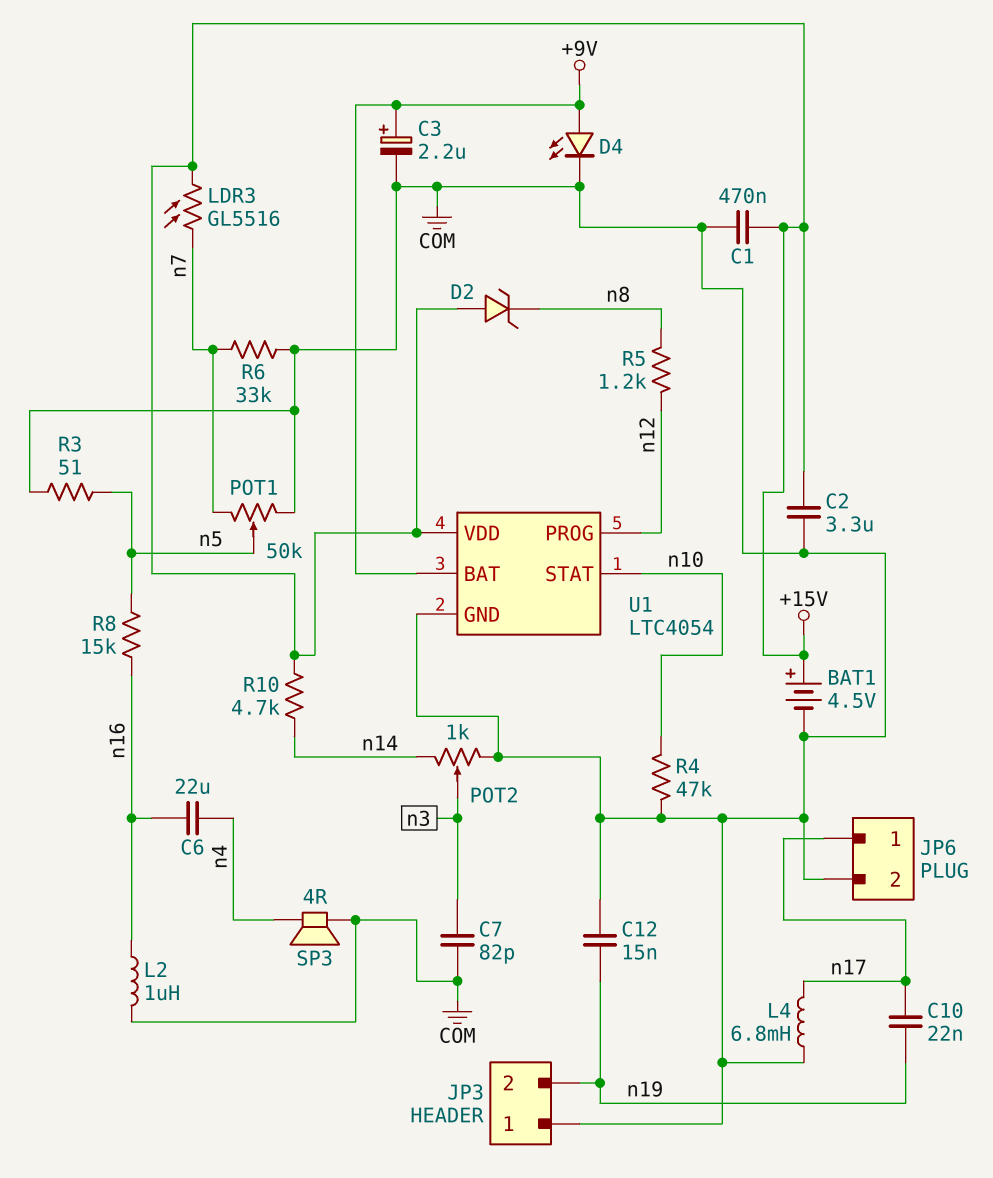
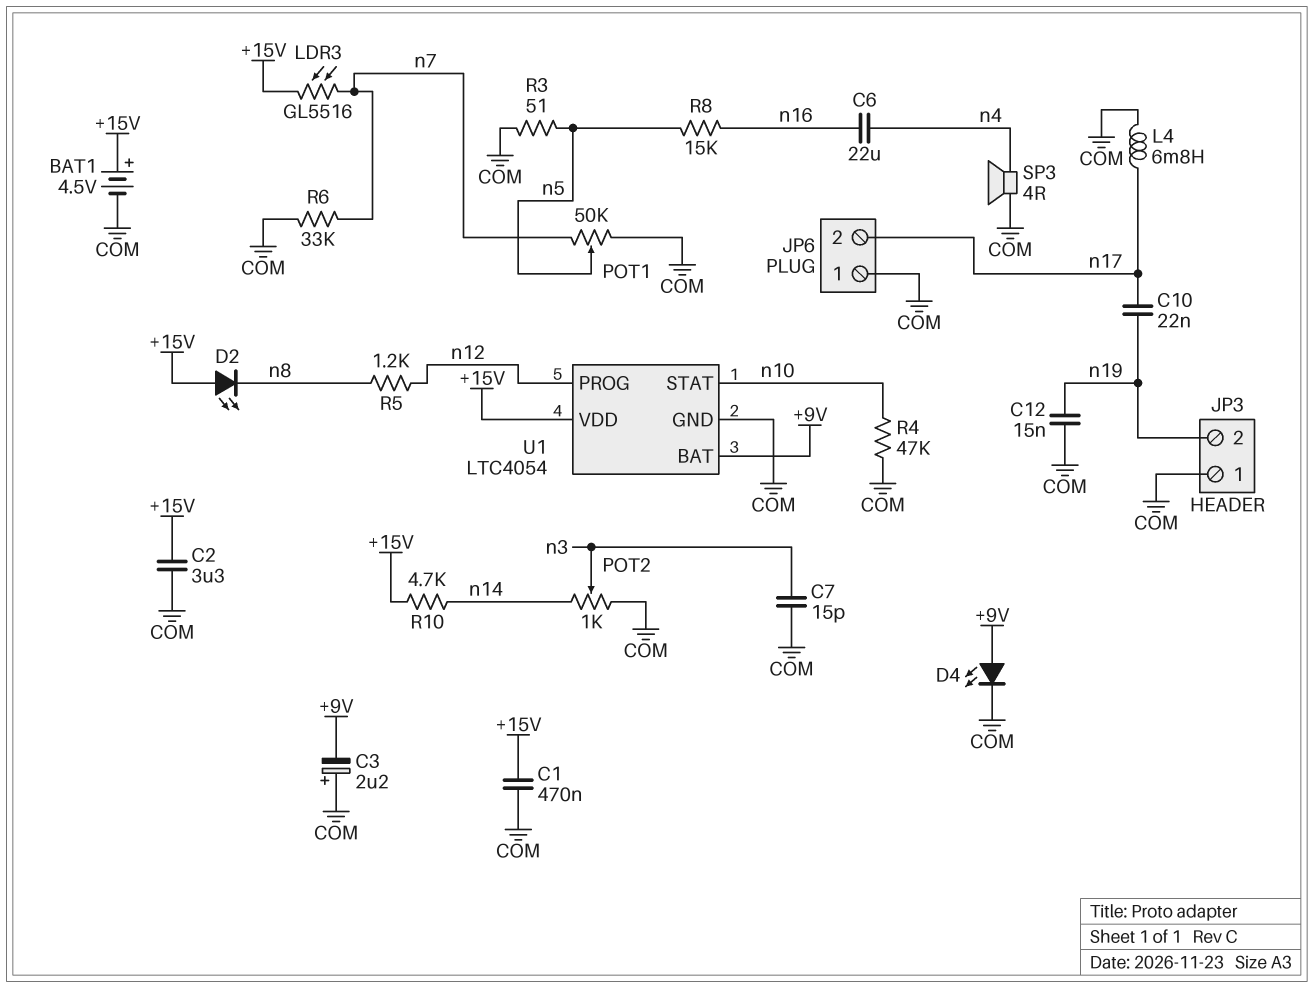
C3: 2.2uF (plus +9V, minus COM) -> 2.2uF (plus COM, minus +9V)
C7: 82pF (COM, n3) -> 15pF (COM, n3)
D2: zener (A +15V, K n8) -> LED (A +15V, K n8)
JP6 pin 1: n17 -> COM
JP6 pin 2: COM -> n17
L2: 1uH (COM, n16) -> none

